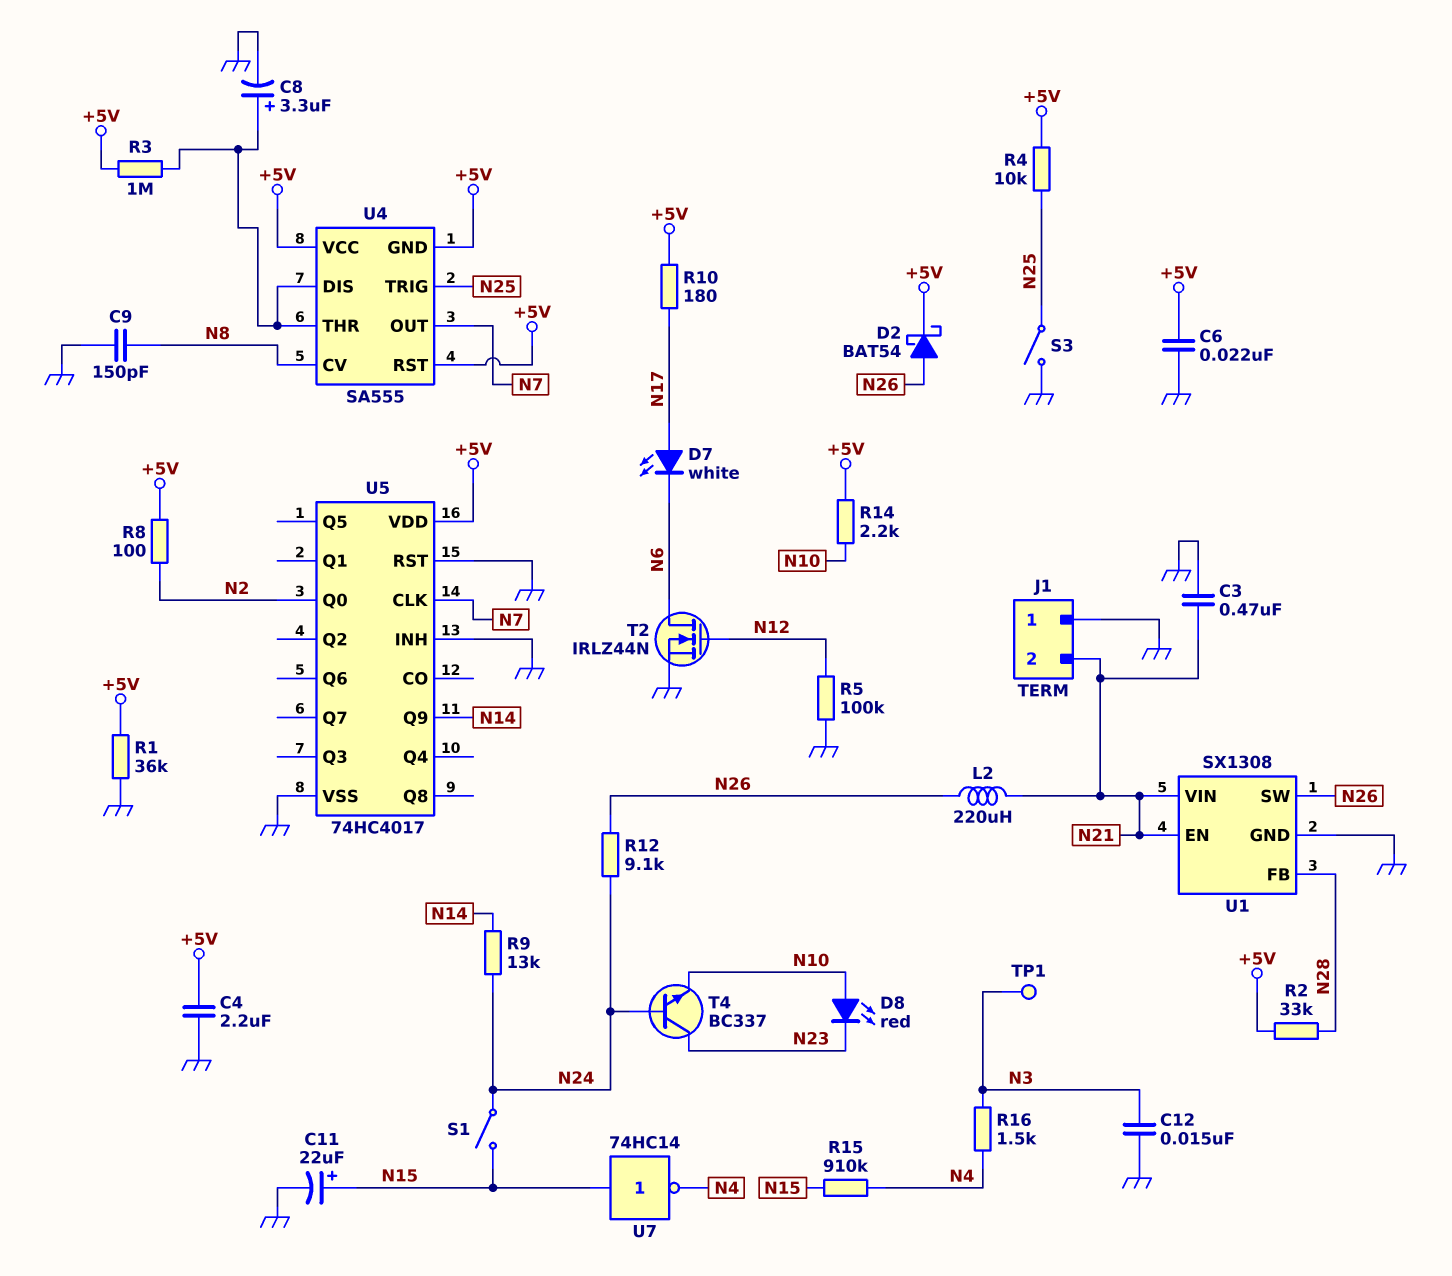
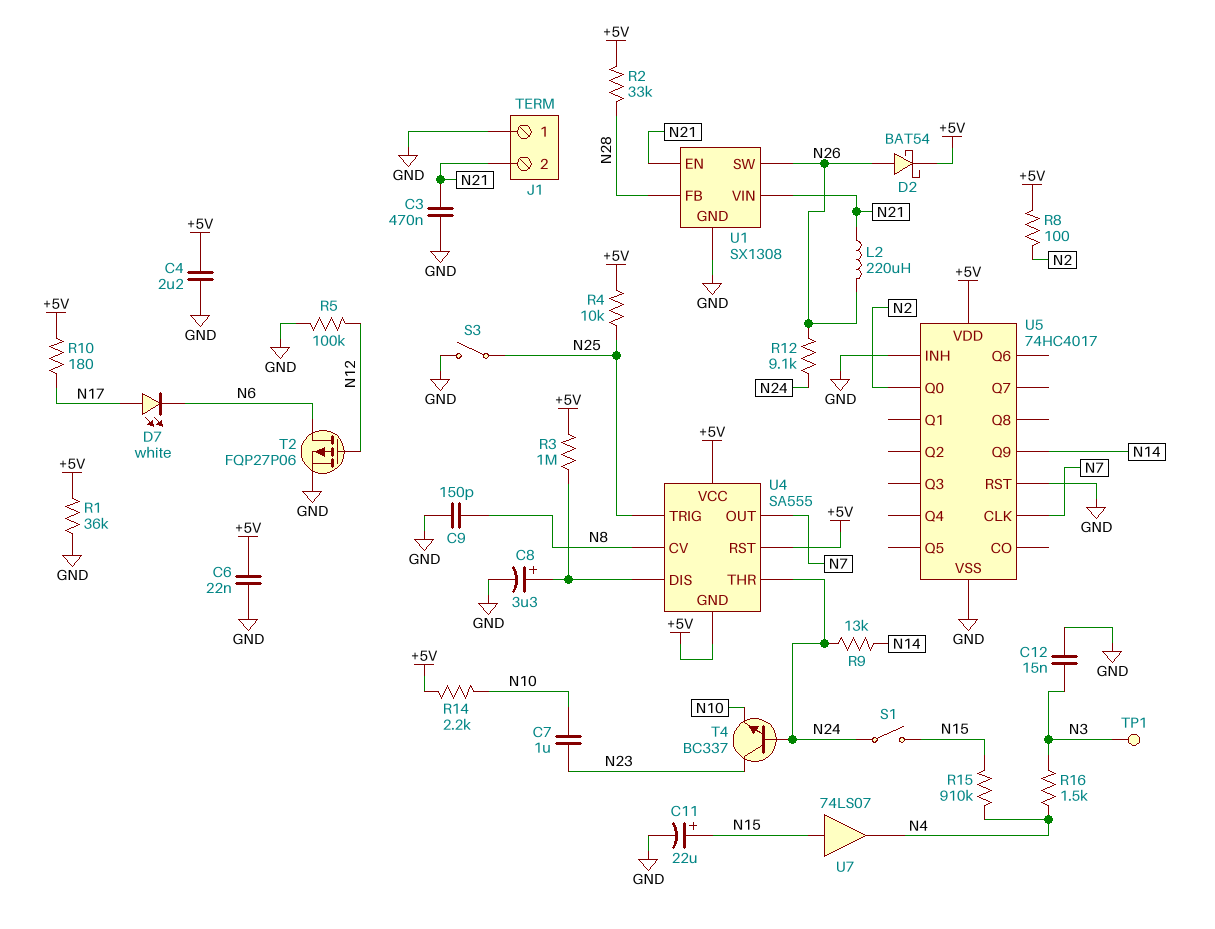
C7: none -> 1uF (N10, N23)
D8: LED red (A N10, K N23) -> none
T2: NMOS IRLZ44N (G N12, D N6, S GND) -> PMOS FQP27P06 (G N12, D N6, S GND)
U4 pin THR: U4/DIS -> N24
U7: NOT 74HC14 (in N15, out N4) -> buffer 74LS07 (in N15, out N4)

